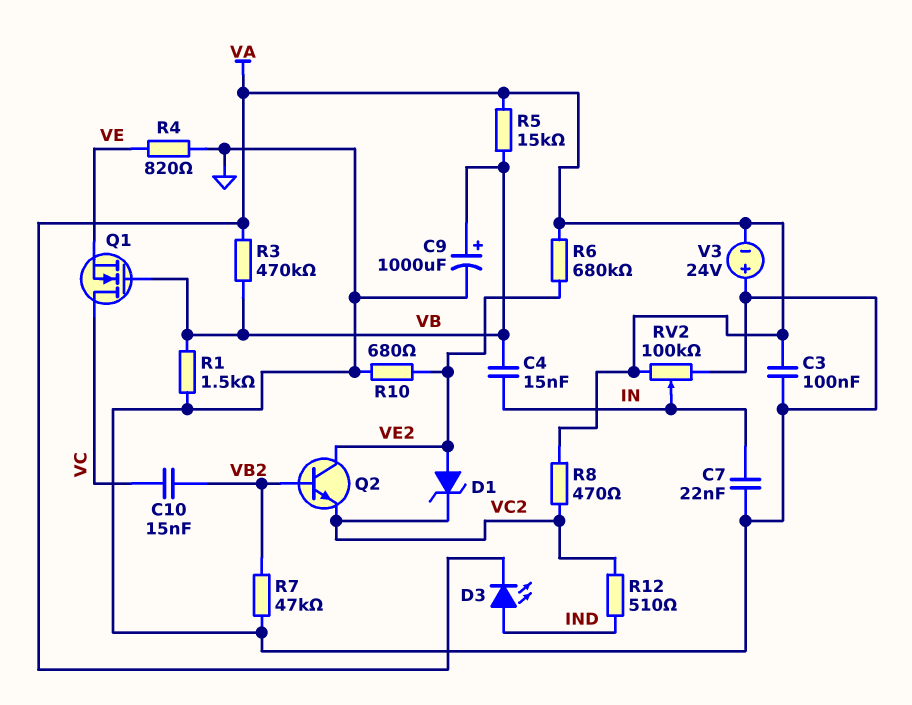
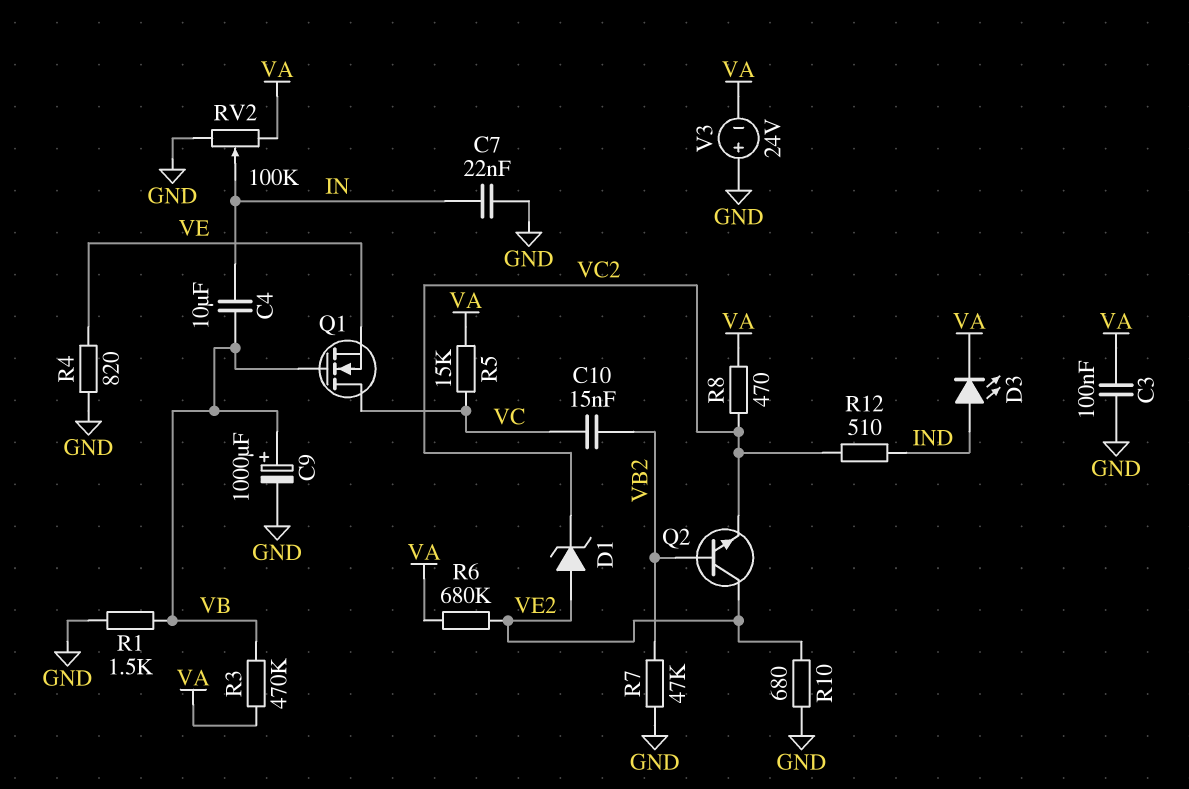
C4: 15nF (IN, VB) -> 10uF (IN, VB)
R5: 15k (VA, VB) -> 15k (VA, VC)

